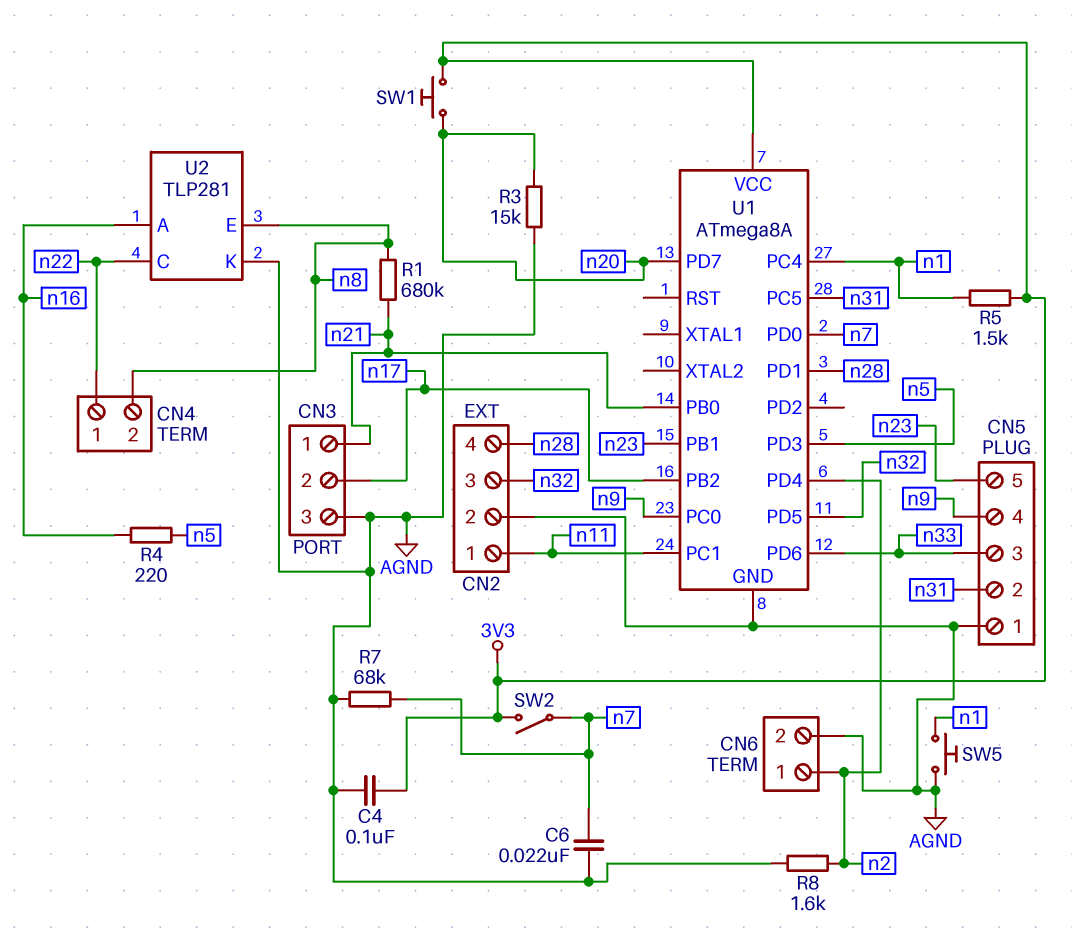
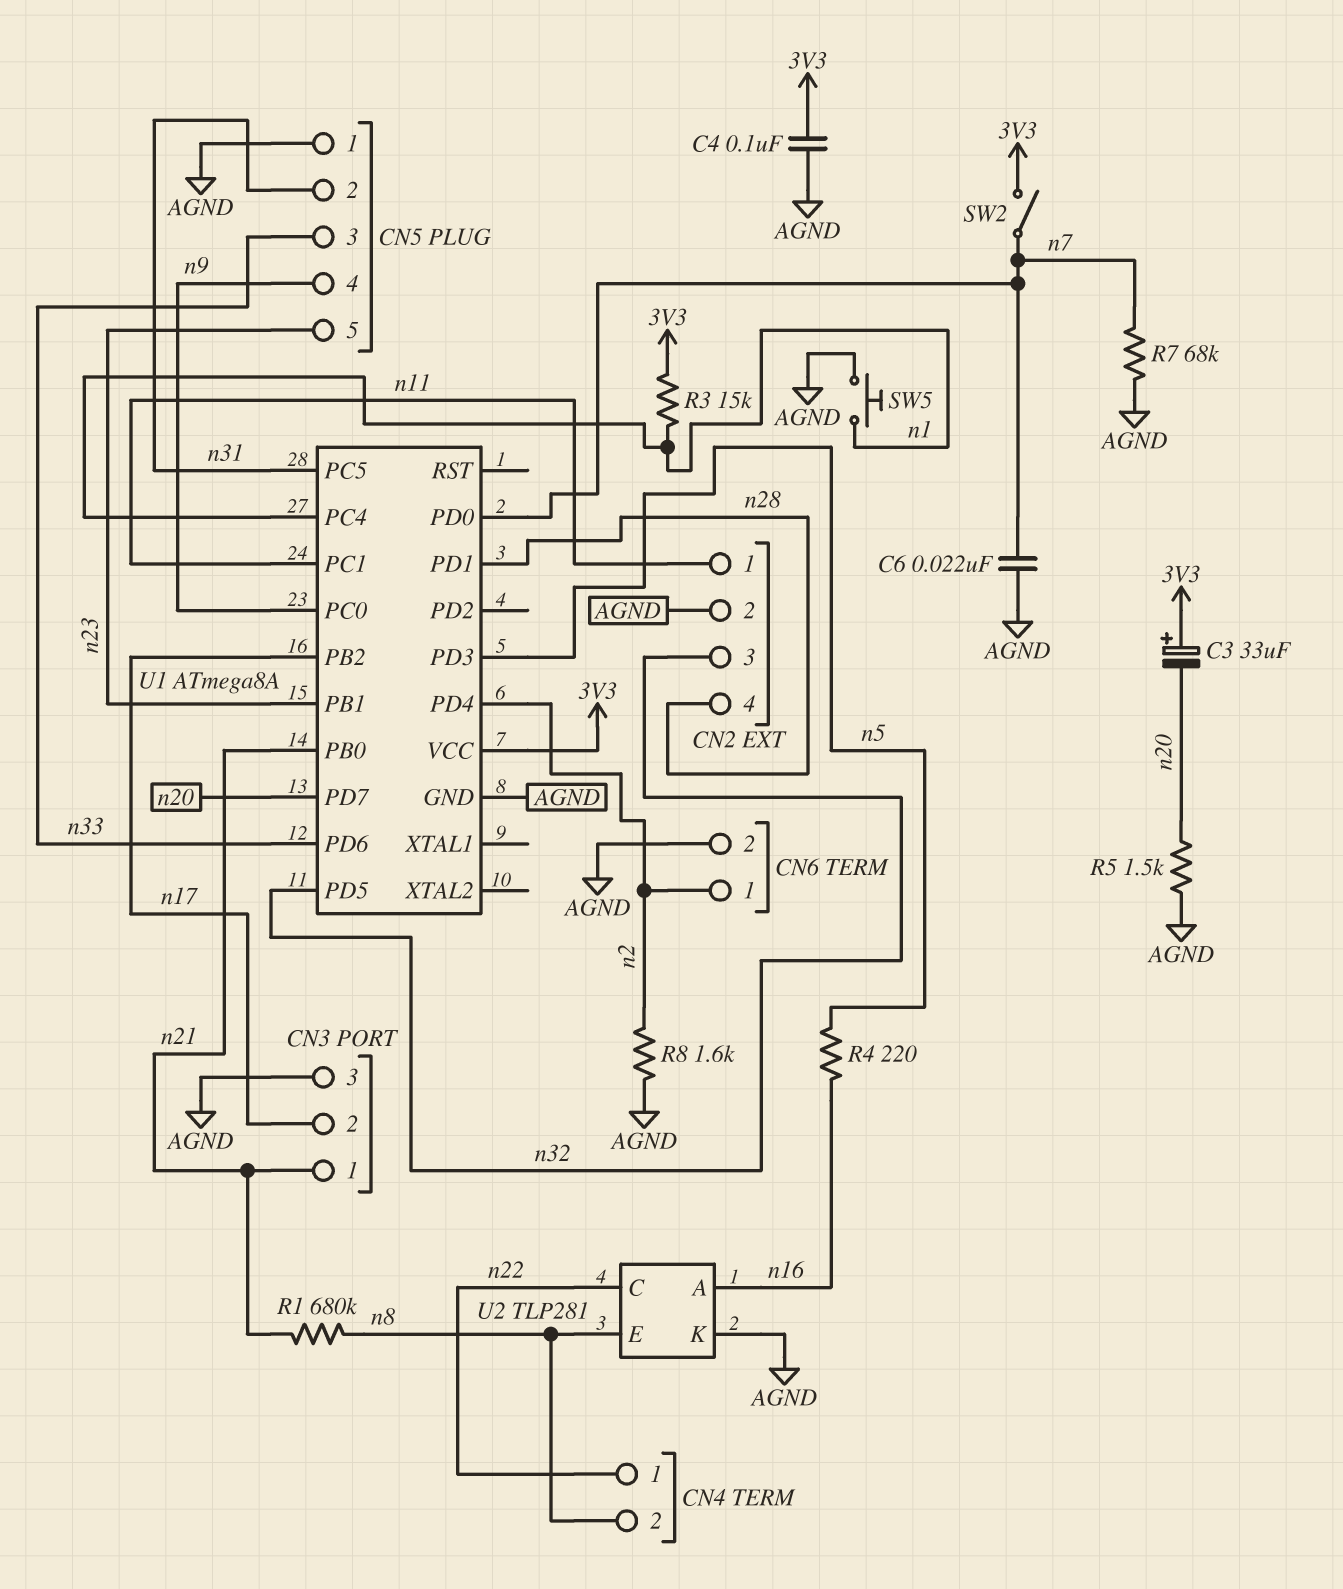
C3: none -> 33uF (plus 3V3, minus n20)
R3: 15k (AGND, n20) -> 15k (3V3, n1)
R5: 1.5k (3V3, n1) -> 1.5k (AGND, n20)
SW1: button (3V3, n20) -> none

